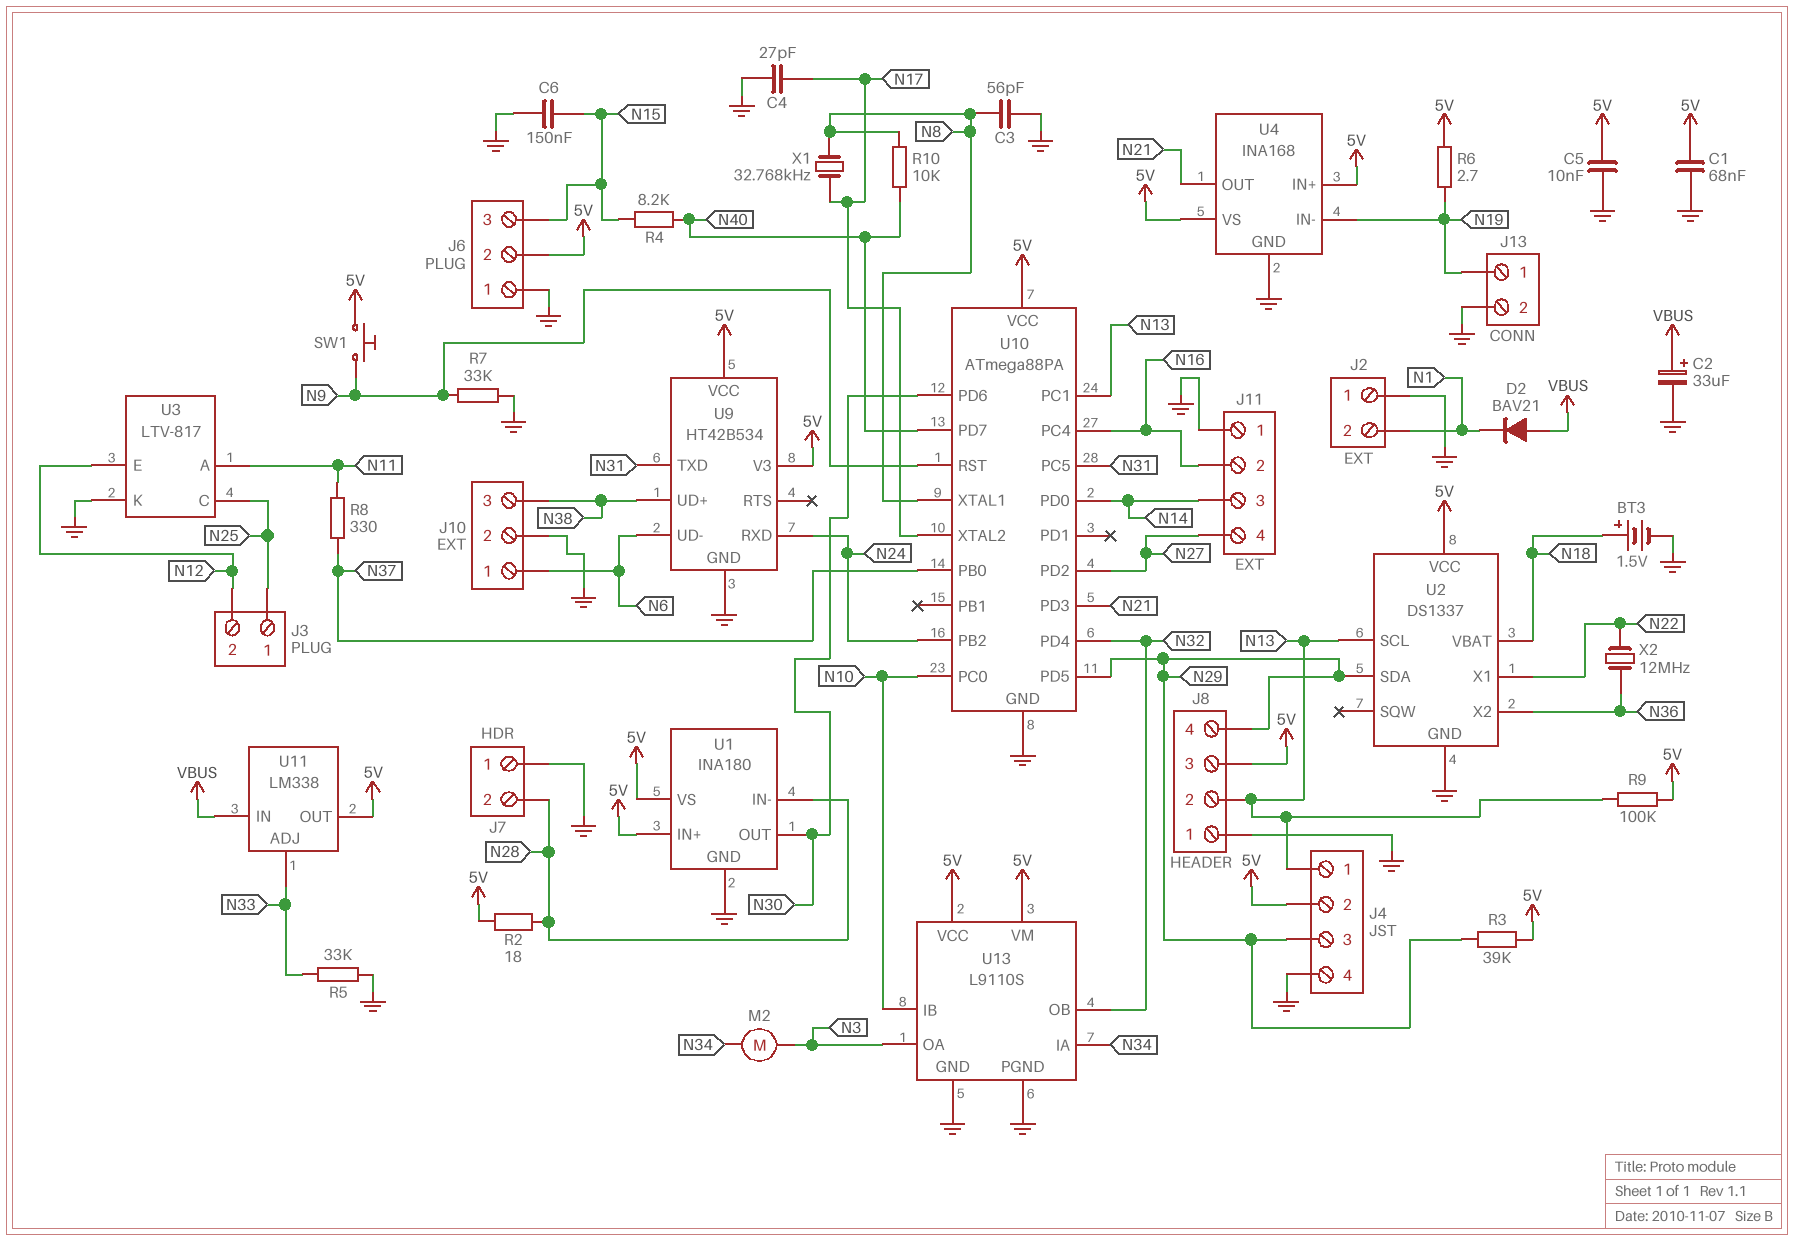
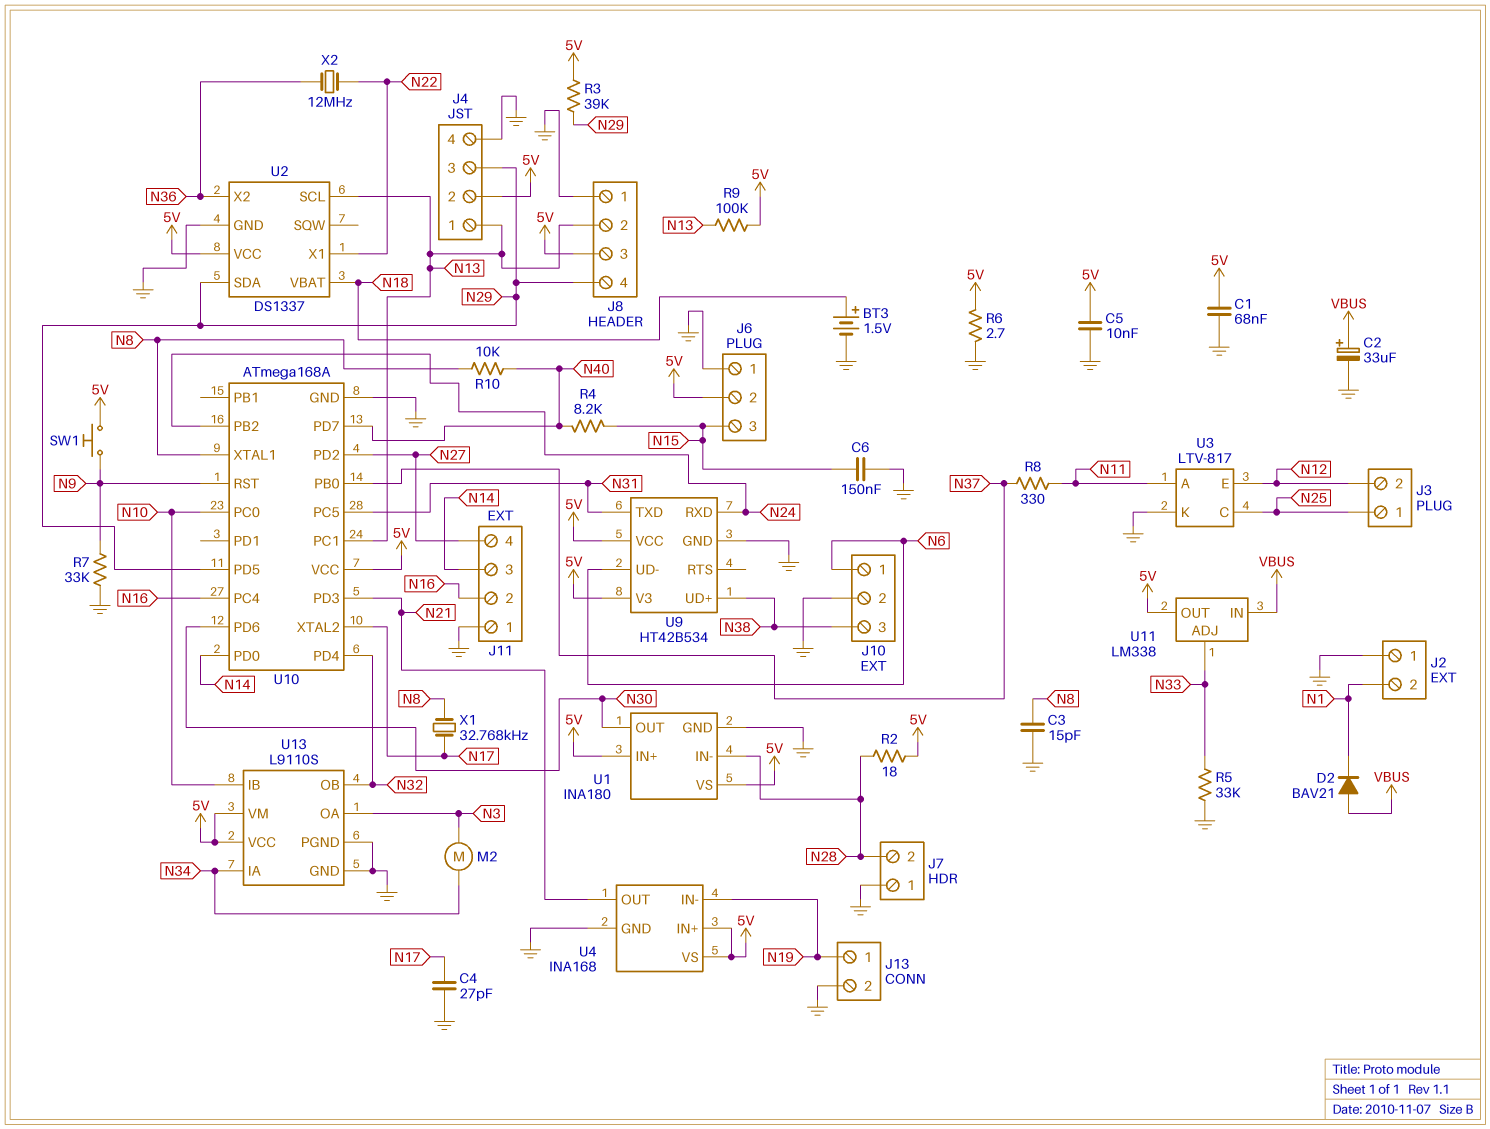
C3: 56pF (GND, N8) -> 15pF (GND, N8)
R6: 2.7 (5V, N19) -> 2.7 (5V, GND)
U10: ATmega88PA -> ATmega168A

